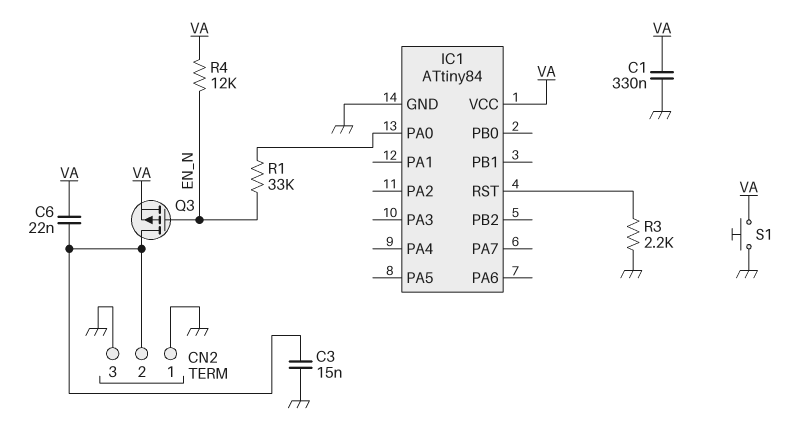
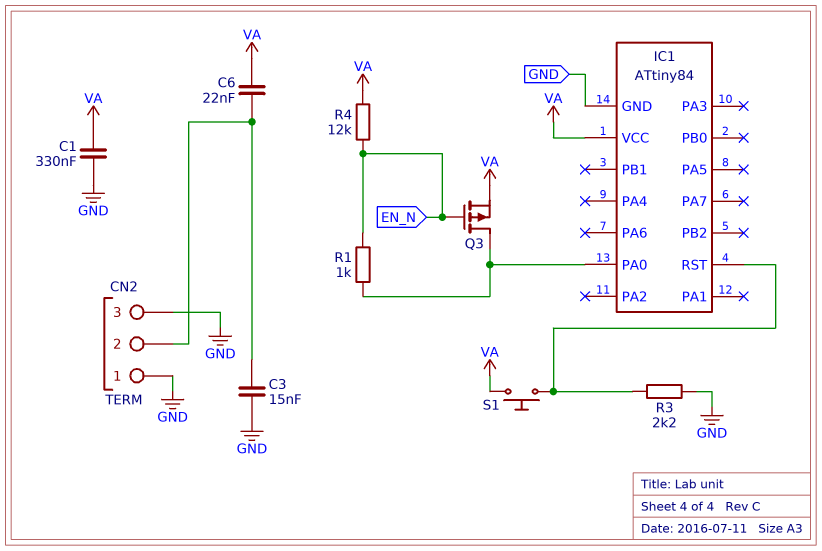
Q3: PMOS (G EN_N, D CN2/2, S VA) -> PMOS (G EN_N, D IC1/PA0, S VA)
R1: 33k (EN_N, IC1/PA0) -> 1k (EN_N, IC1/PA0)
S1: button (GND, VA) -> button (IC1/RST, VA)

